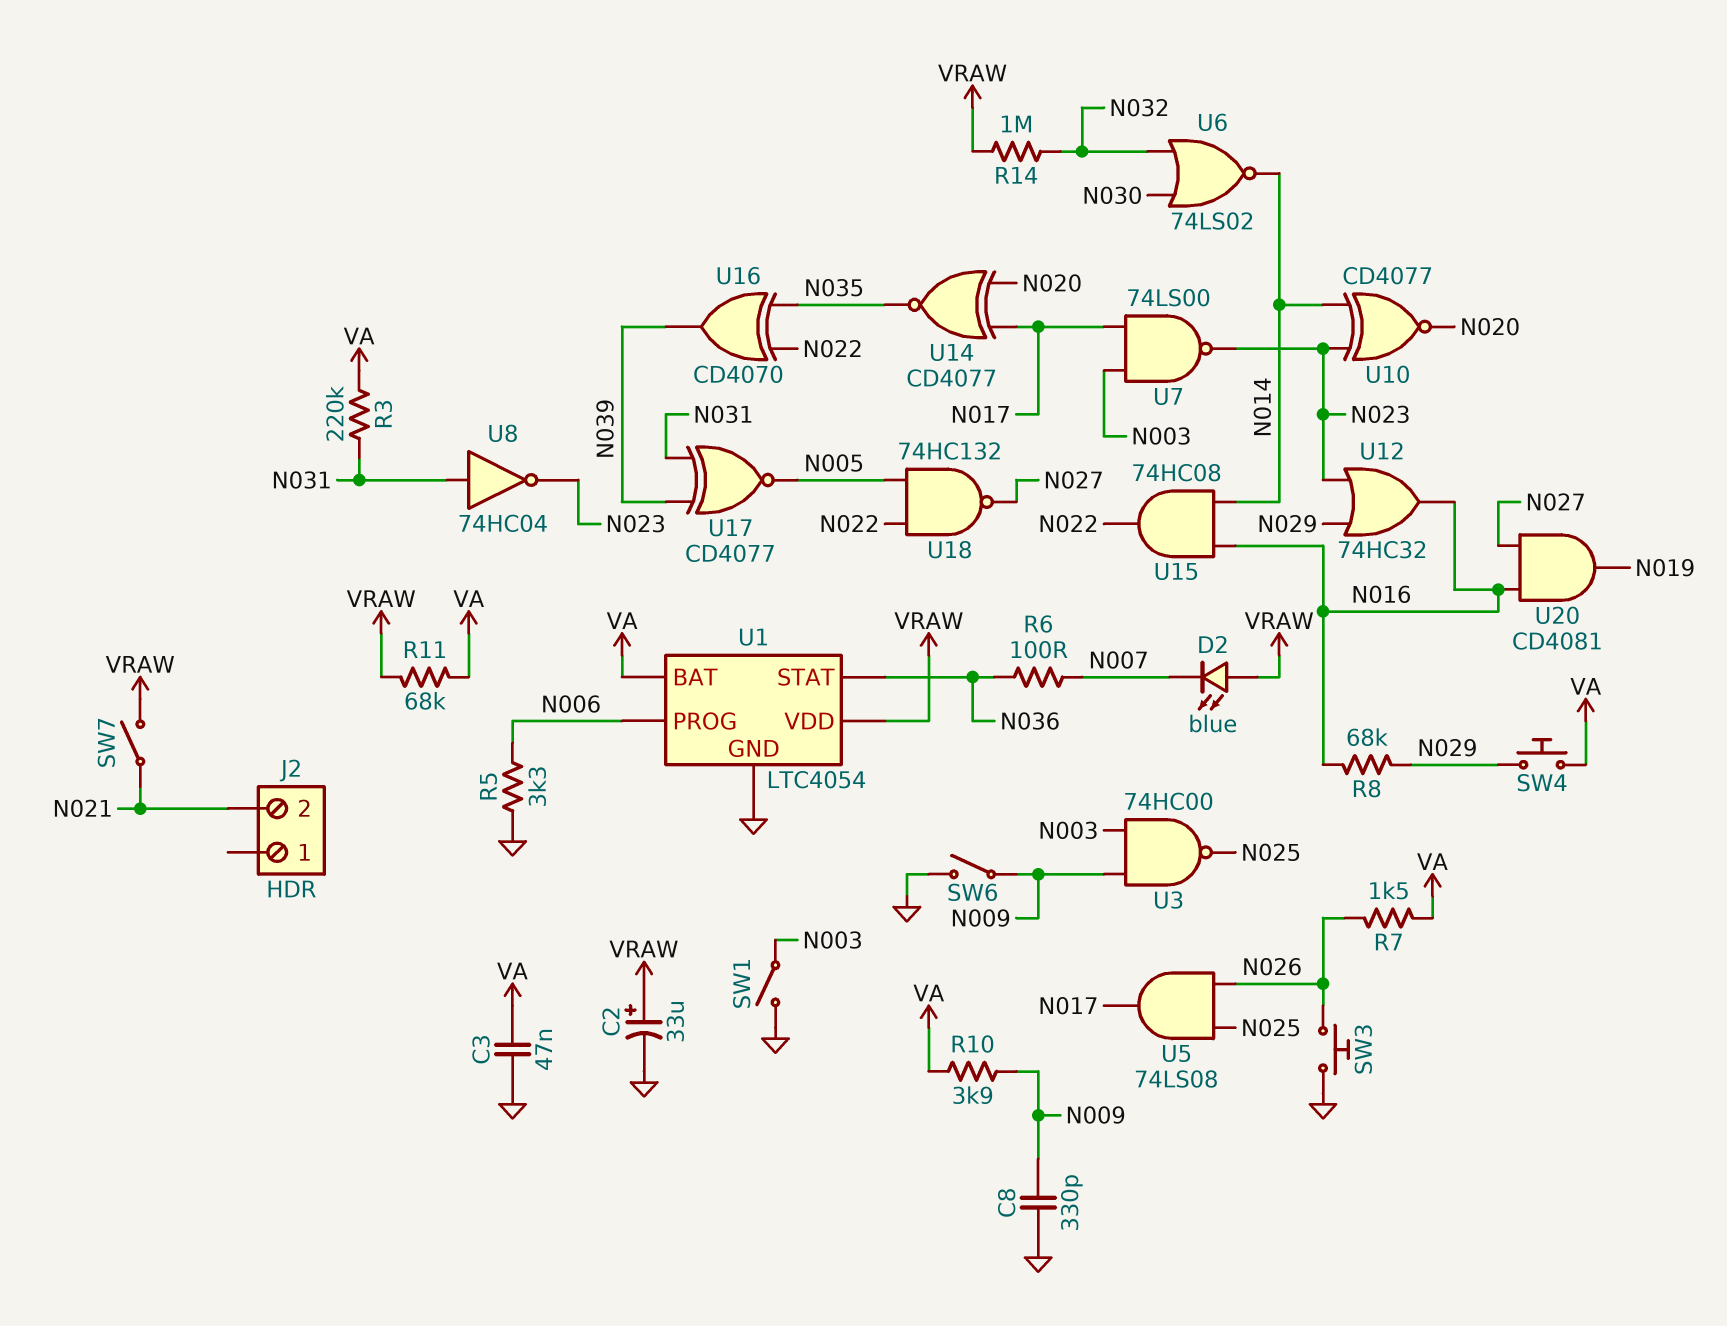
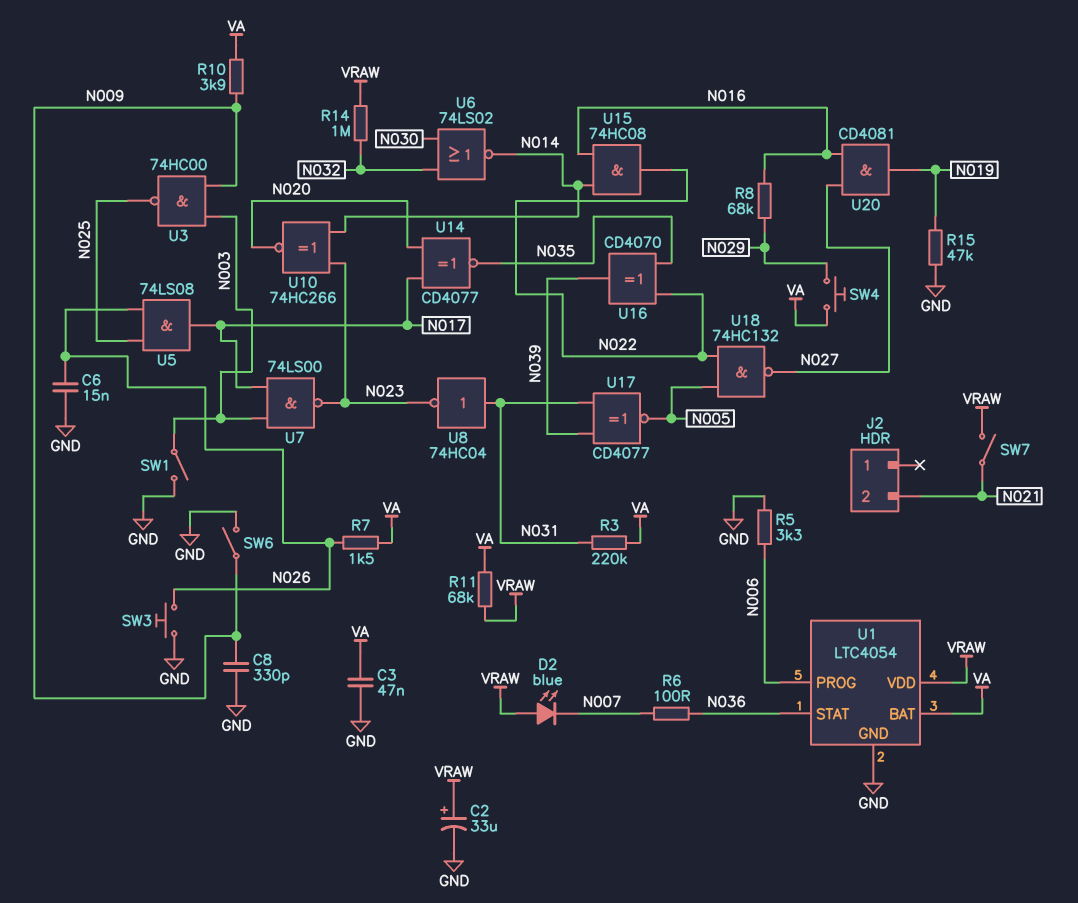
C6: none -> 15nF (GND, N026)
R15: none -> 47k (GND, N019)
U10: XNOR CD4077 (in N014, in N023, out N020) -> XNOR 74HC266 (in N014, in N023, out N020)
U12: OR 74HC32 (in N023, in N029, out N016) -> none

